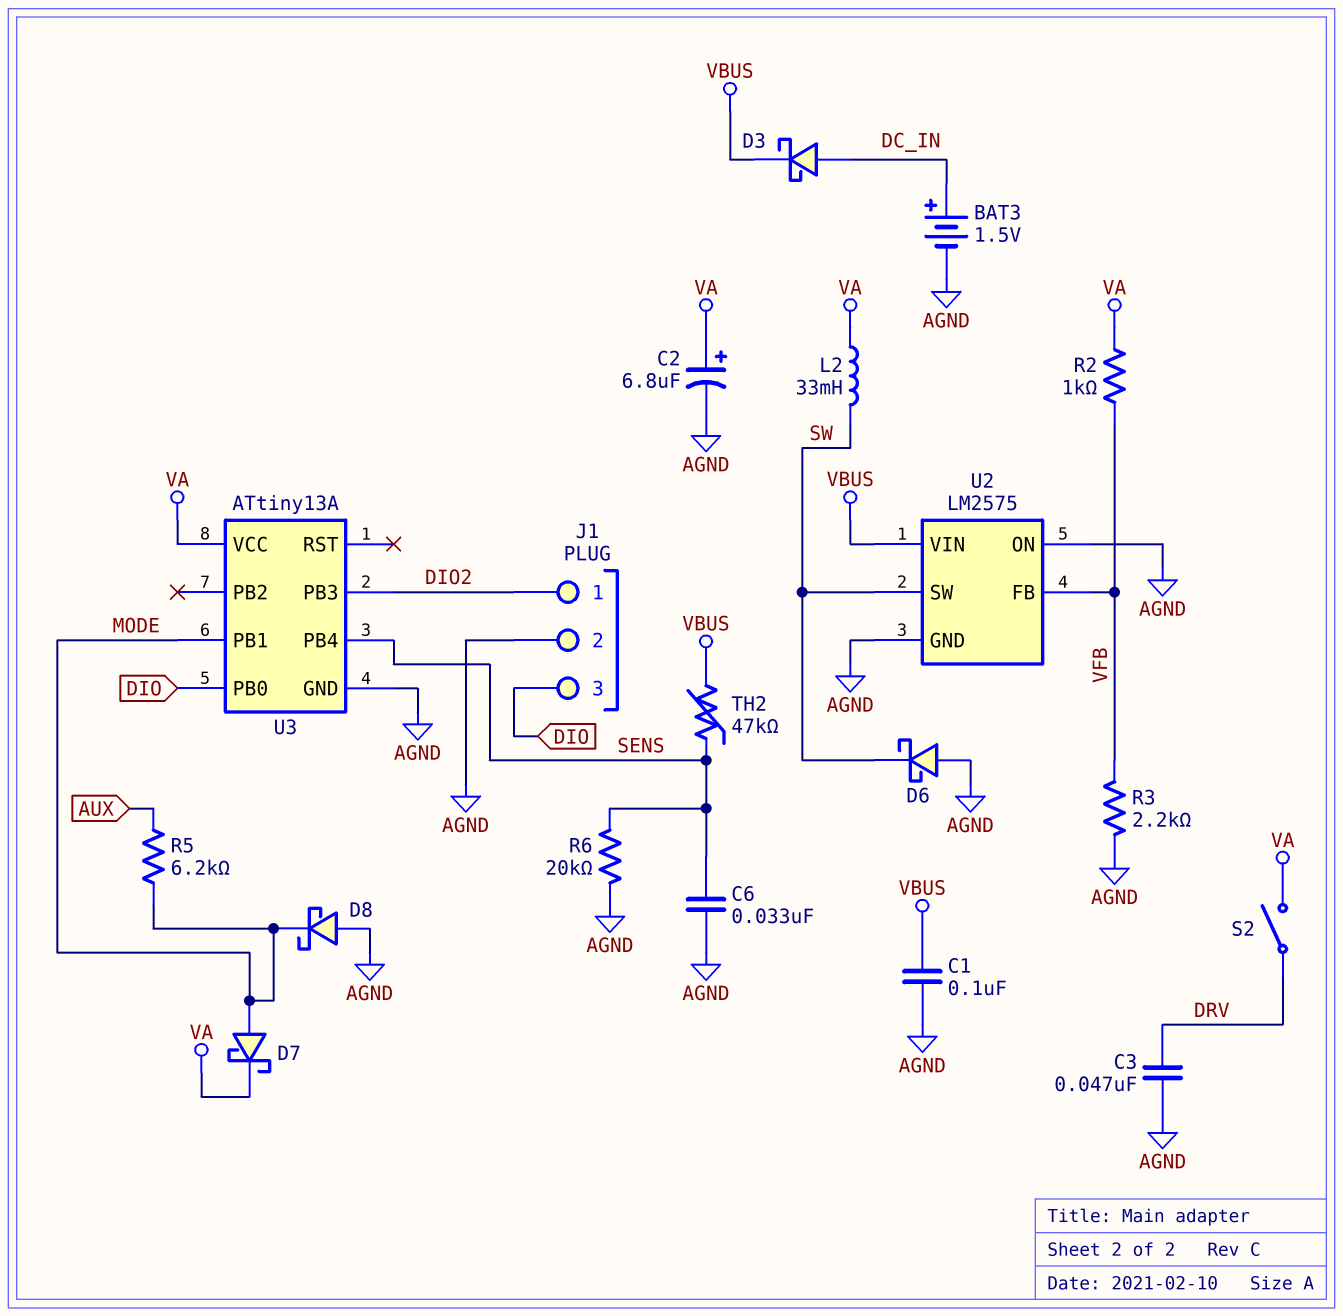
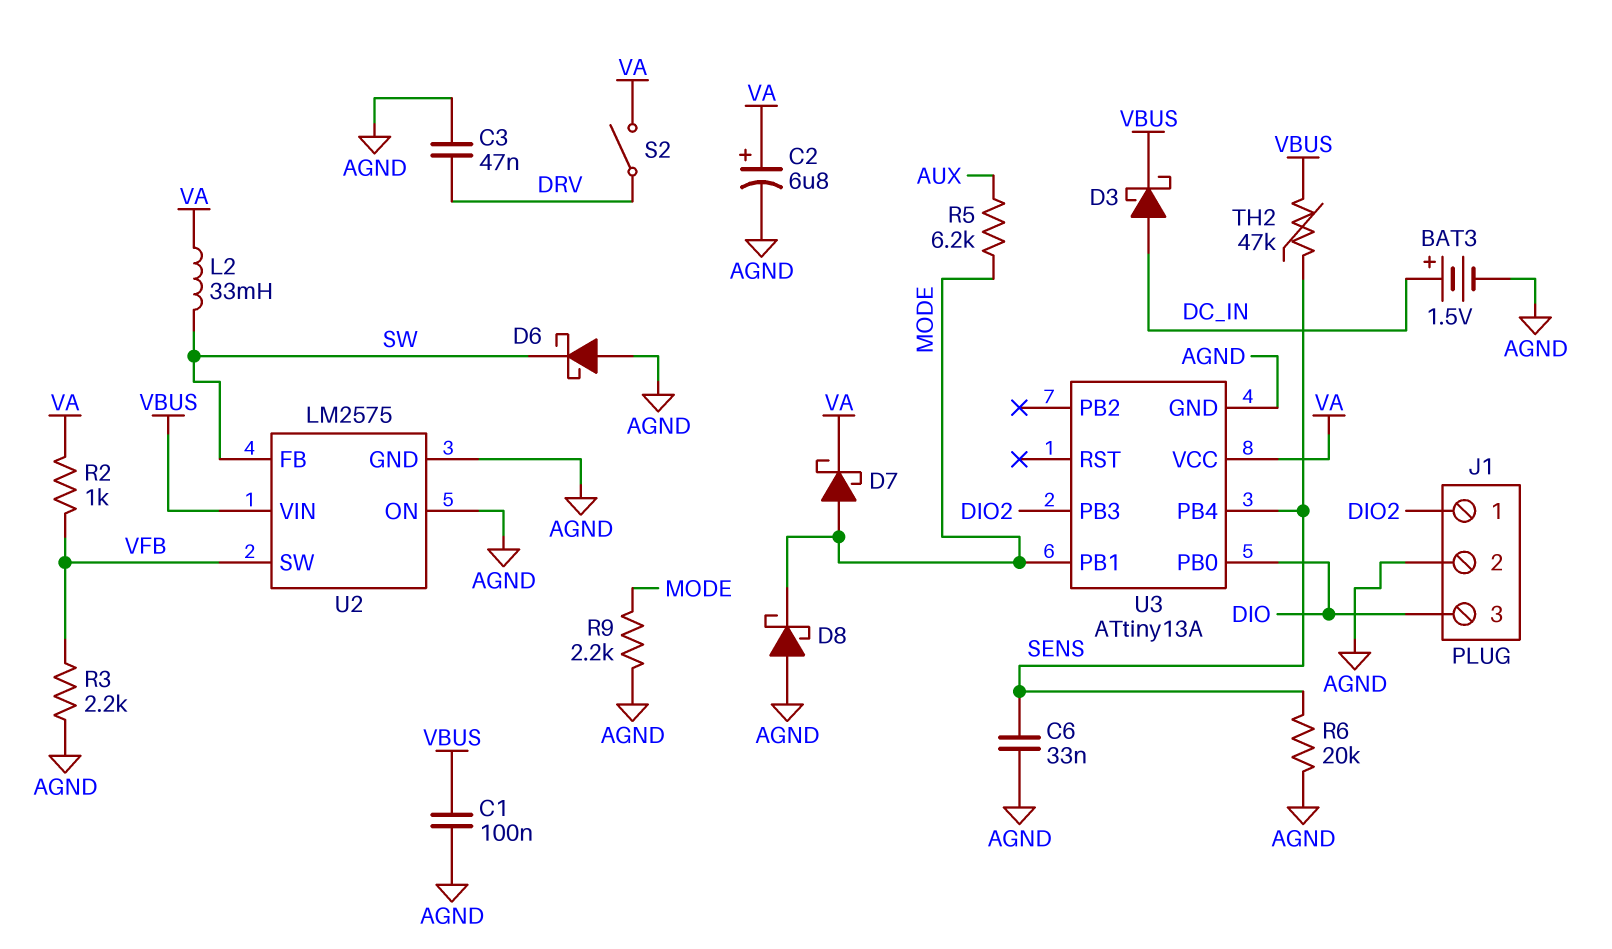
R9: none -> 2.2k (AGND, MODE)
U2 pin FB: VFB -> SW
U2 pin SW: SW -> VFB

